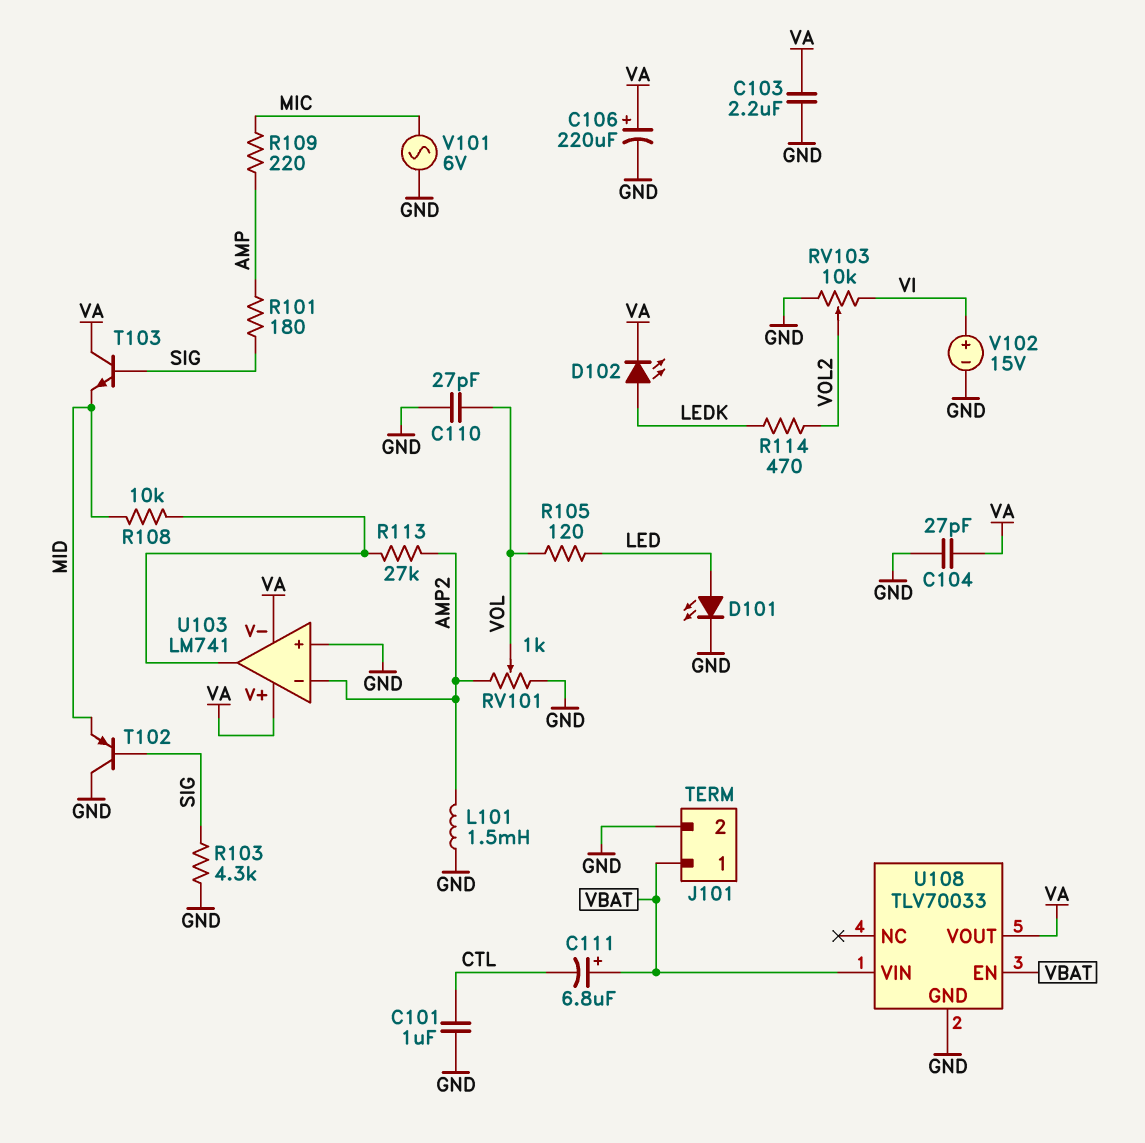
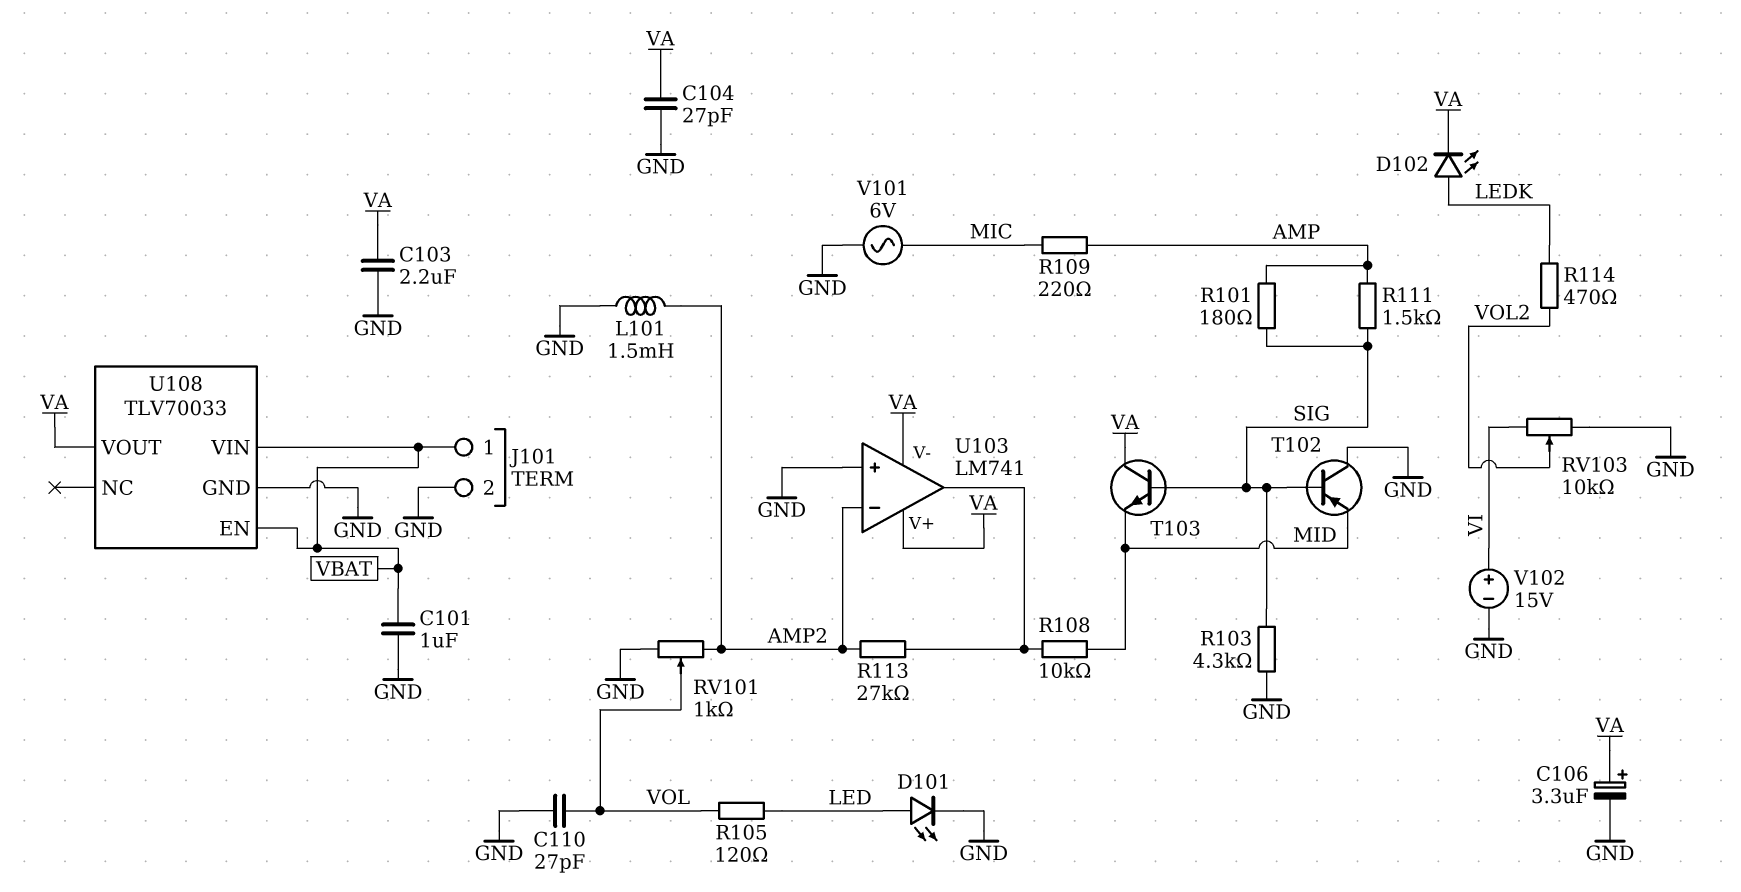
C101: 1uF (CTL, GND) -> 1uF (GND, VBAT)
C106: 220uF (plus VA, minus GND) -> 3.3uF (plus VA, minus GND)
C111: 6.8uF (plus VBAT, minus CTL) -> none
R111: none -> 1.5k (AMP, SIG)

